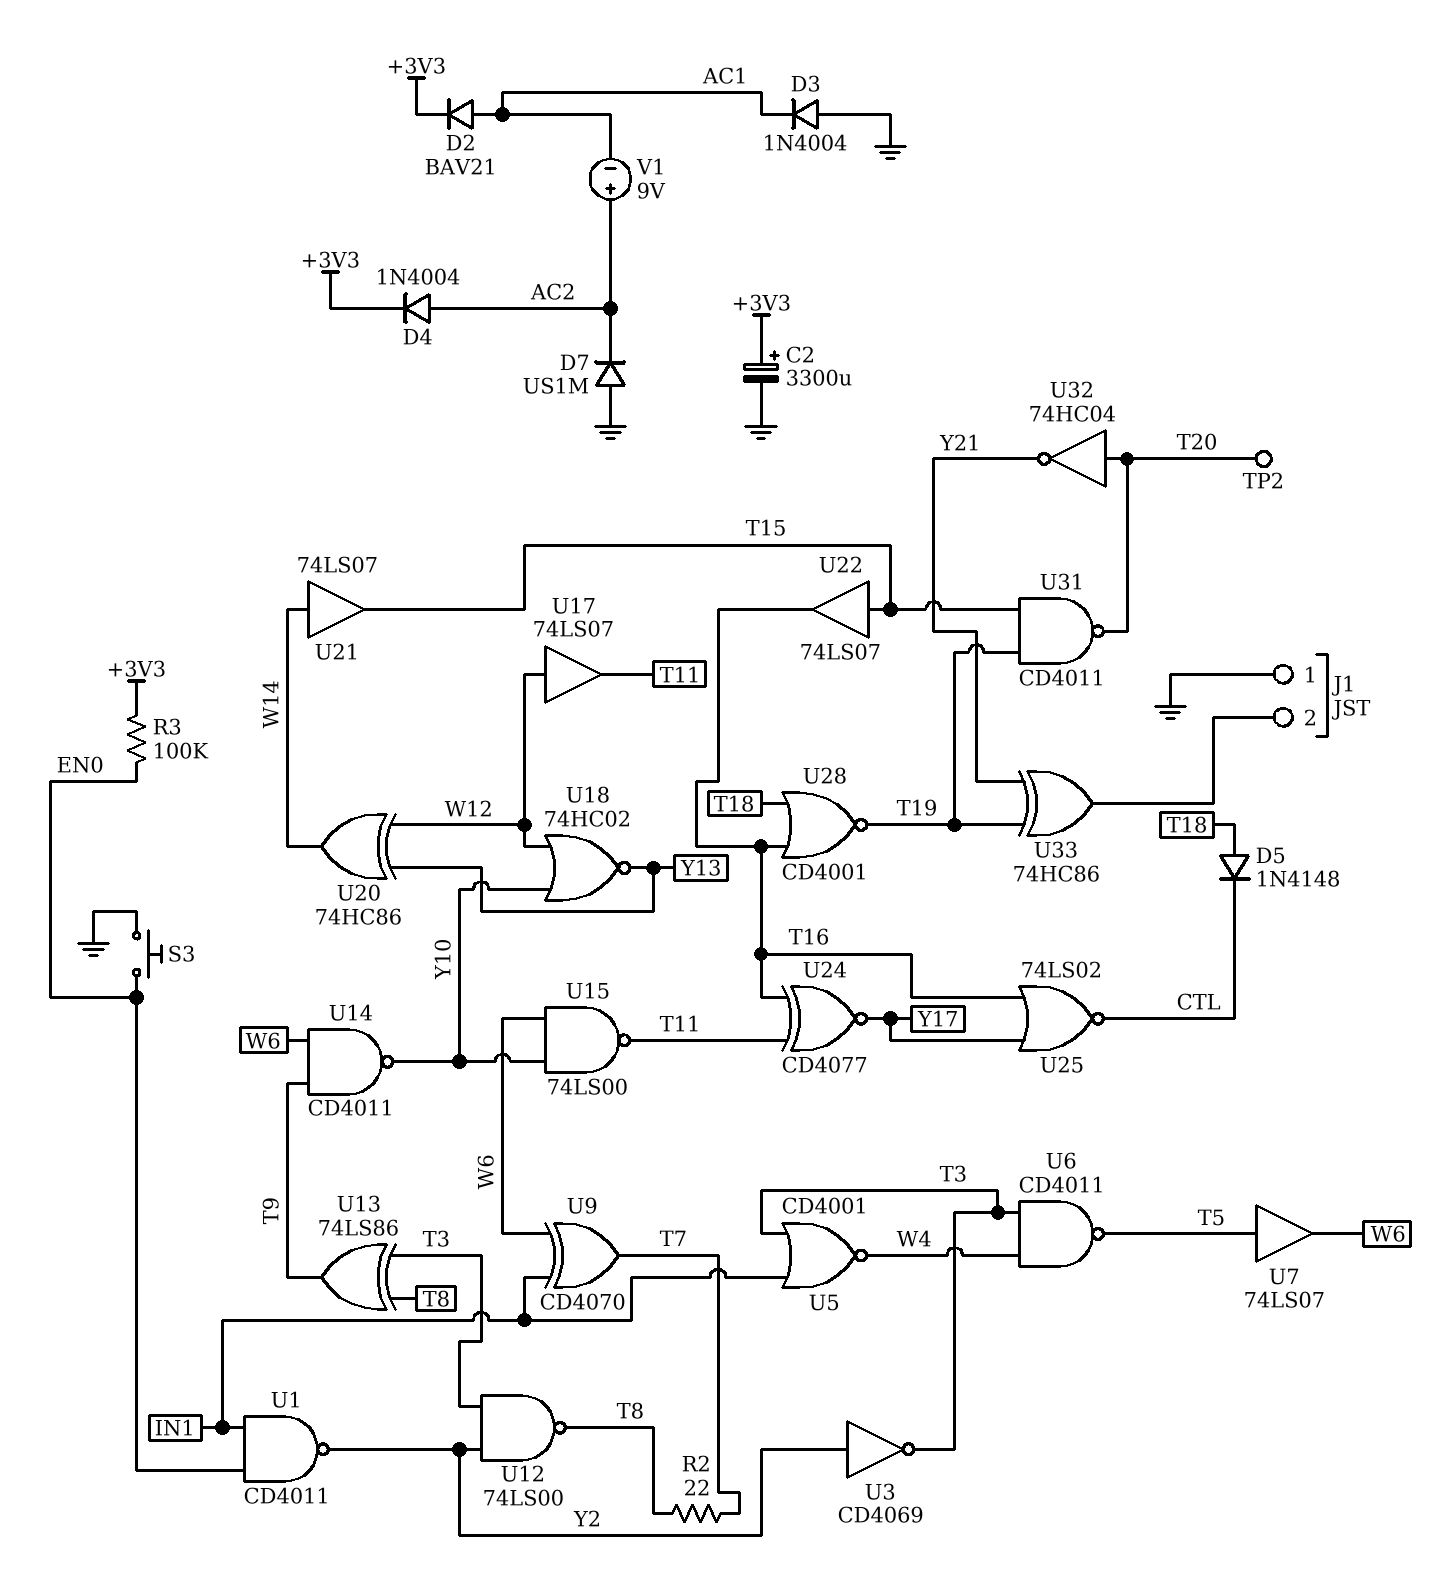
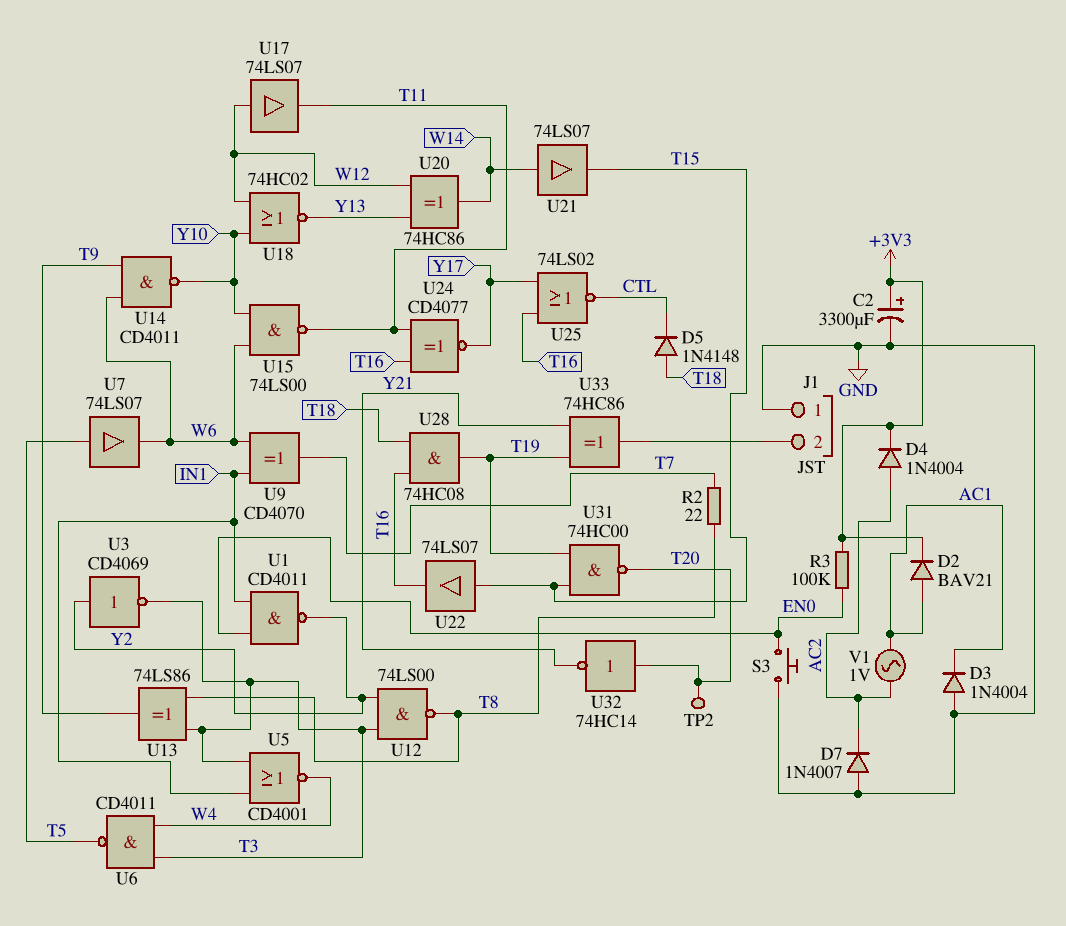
D7: diode US1M (A GND, K AC2) -> diode 1N4007 (A GND, K AC2)
U28: NOR CD4001 (in T16, in T18, out T19) -> AND 74HC08 (in T16, in T18, out T19)
U31: NAND CD4011 (in T15, in T19, out T20) -> NAND 74HC00 (in T15, in T19, out T20)
U32: NOT 74HC04 (in T20, out Y21) -> NOT 74HC14 (in T20, out Y21)
V1: 9V (plus AC2, minus AC1) -> AC 1V (AC1, AC2)

